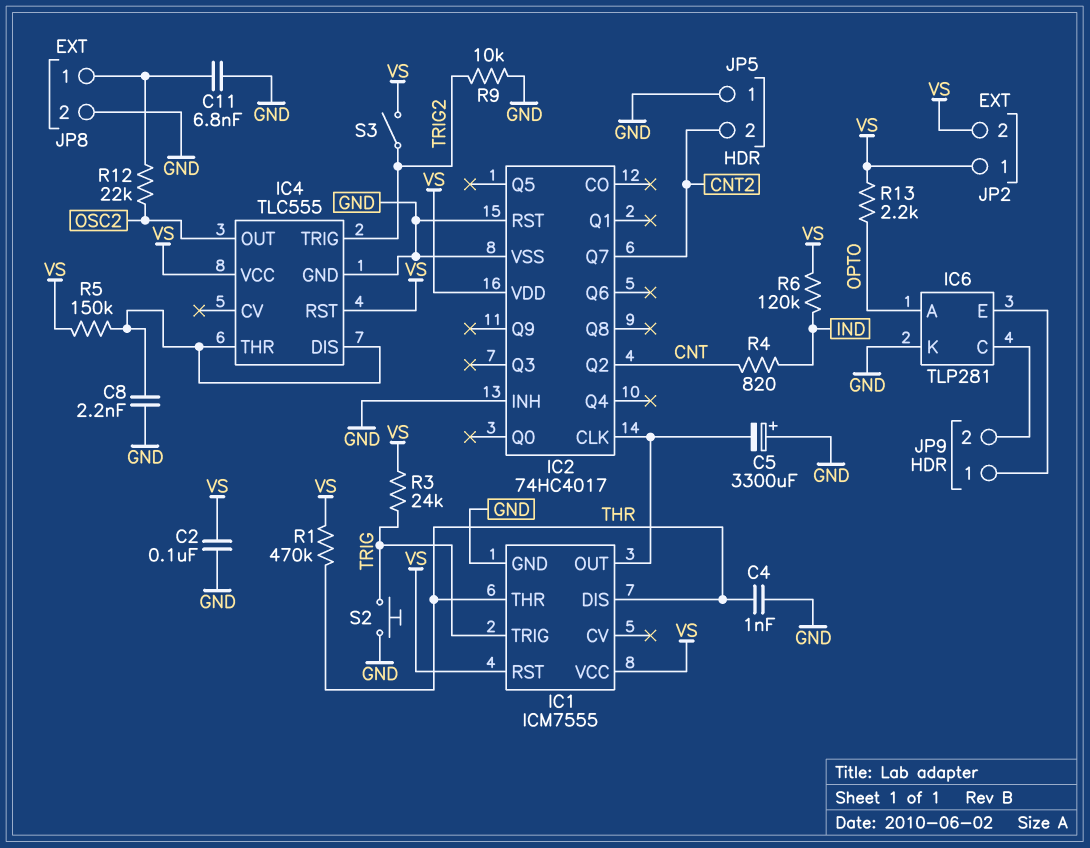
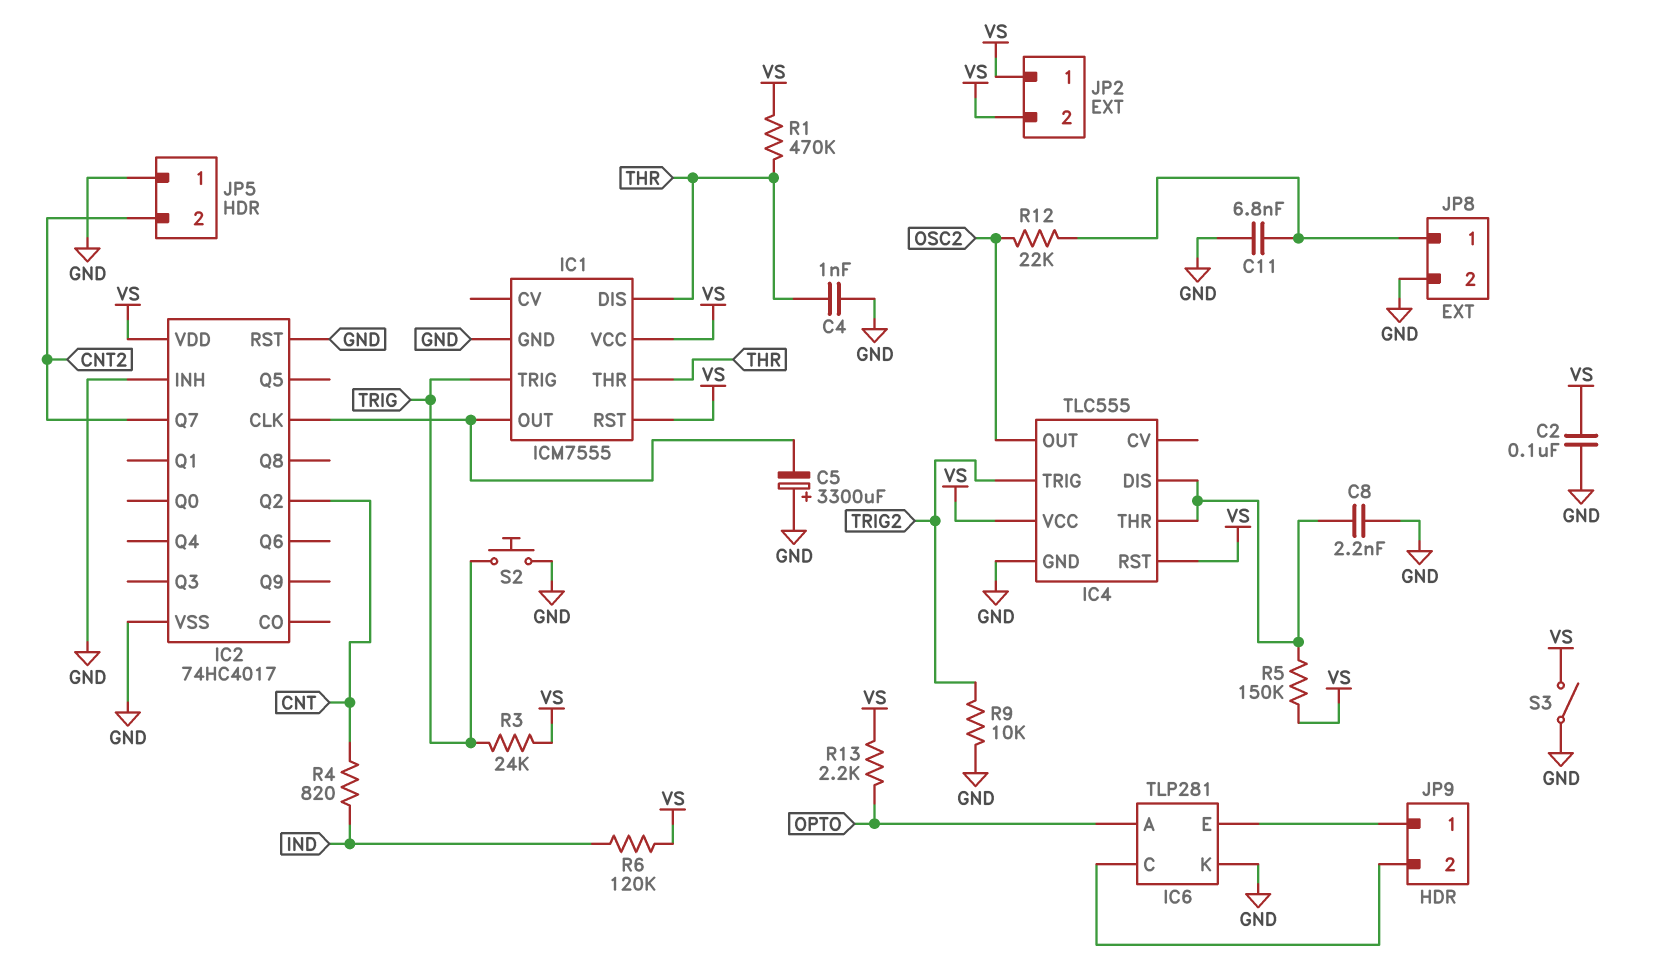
S3: switch (TRIG2, VS) -> switch (GND, VS)

